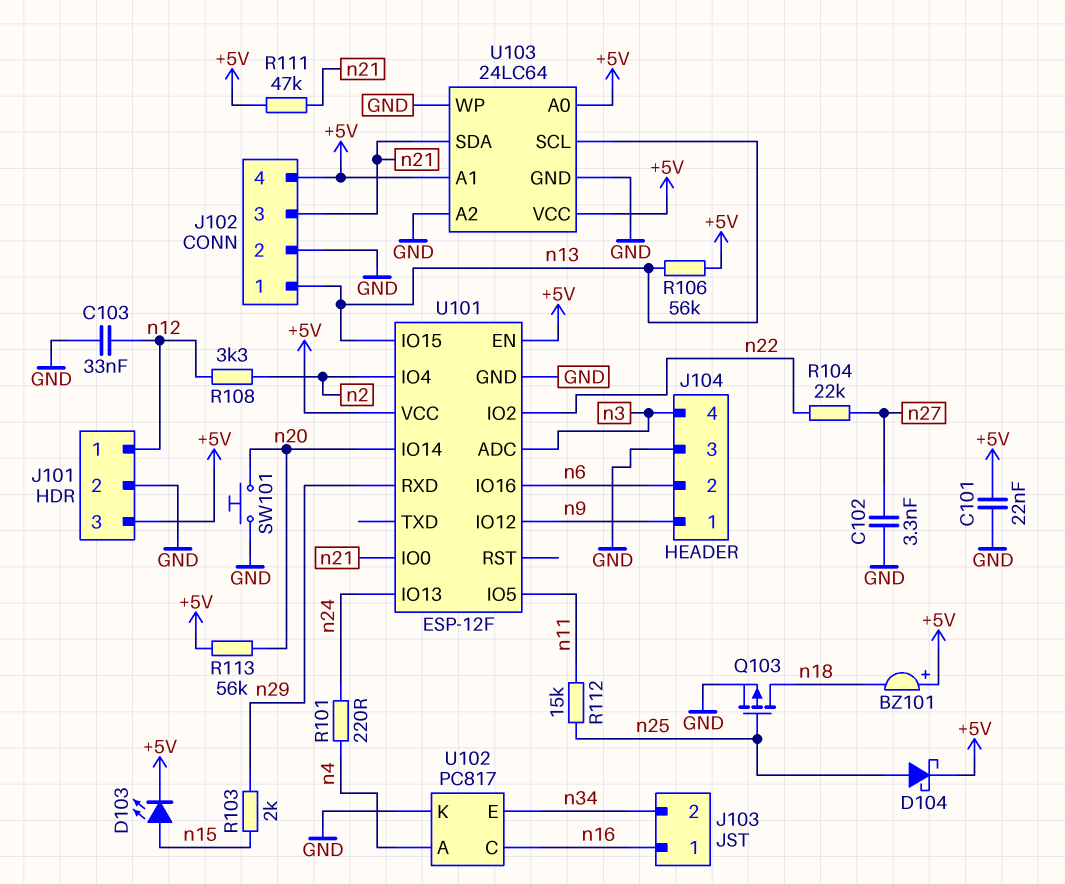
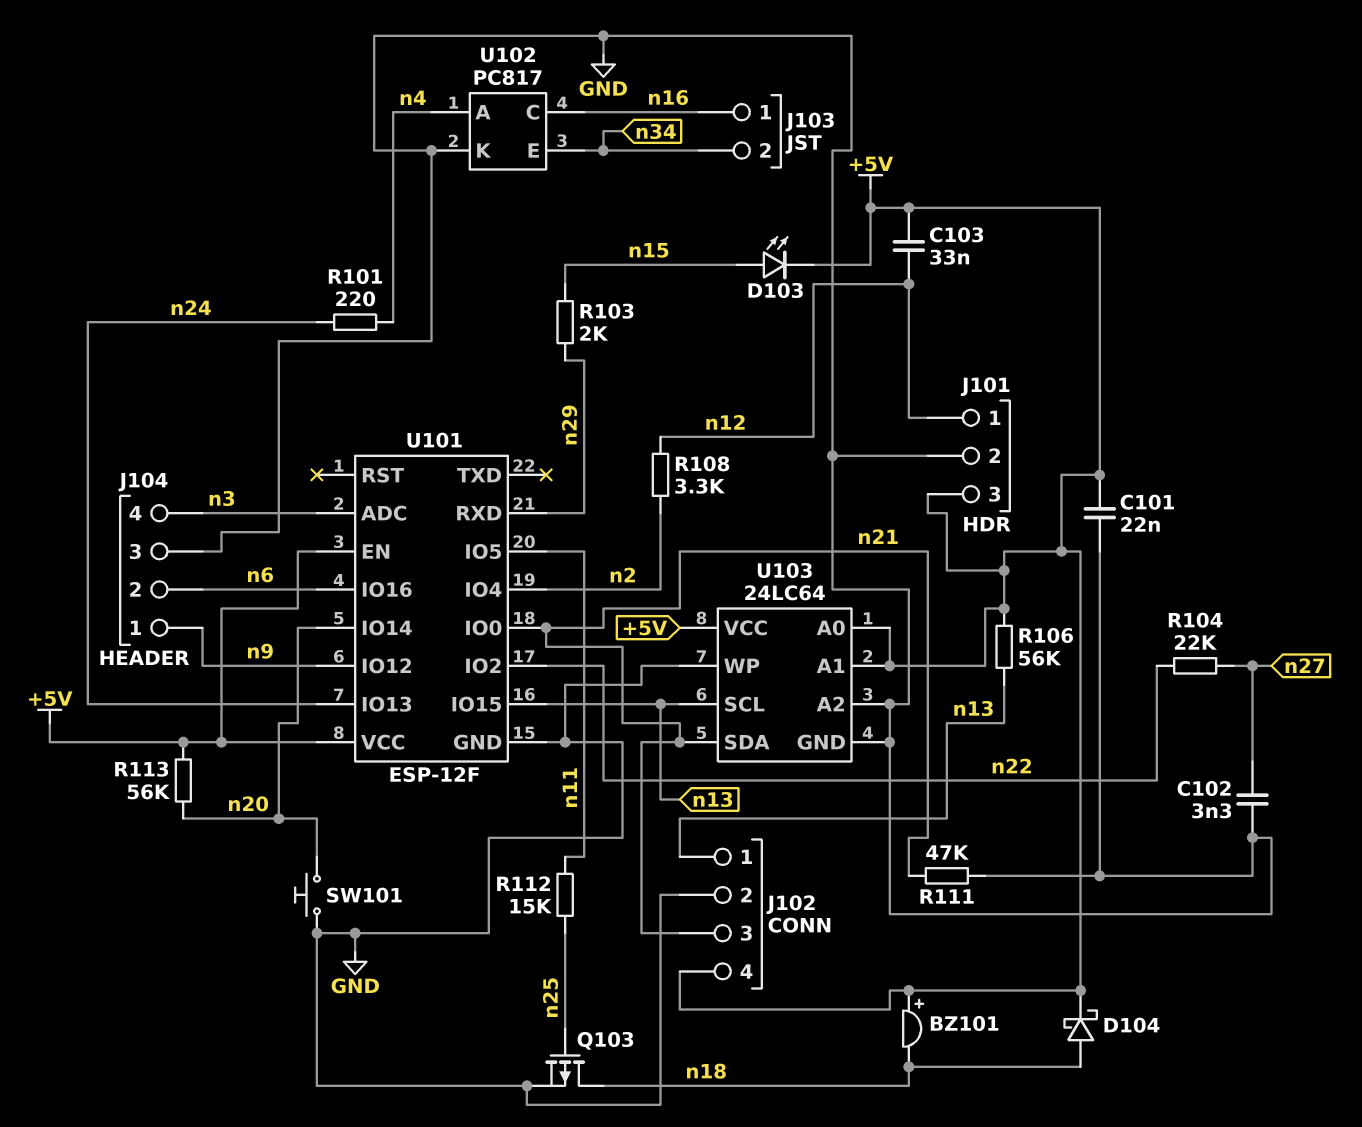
C103: 33nF (GND, n12) -> 33nF (+5V, n12)
D104: schottky (A n25, K +5V) -> schottky (A n18, K +5V)
R111: 47k (+5V, n21) -> 47k (GND, n21)

